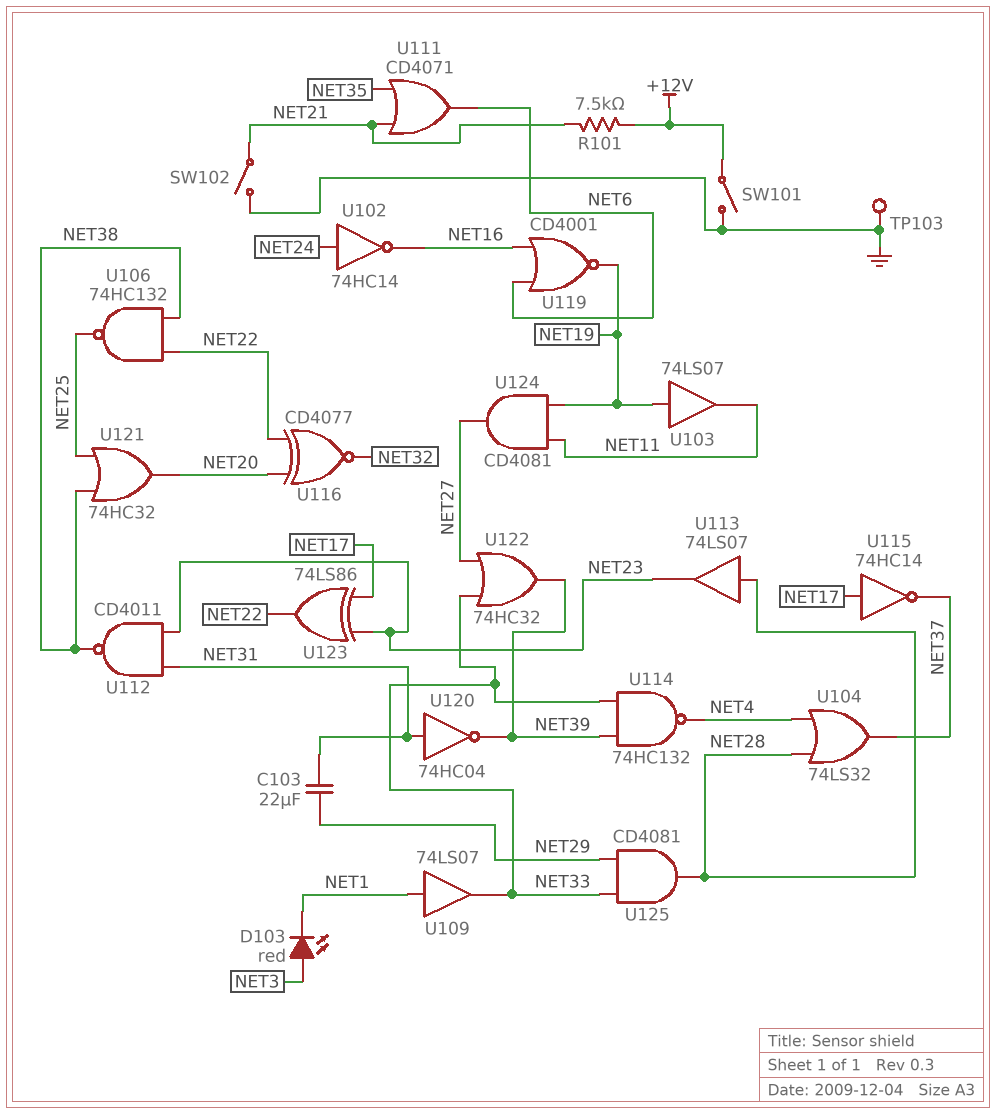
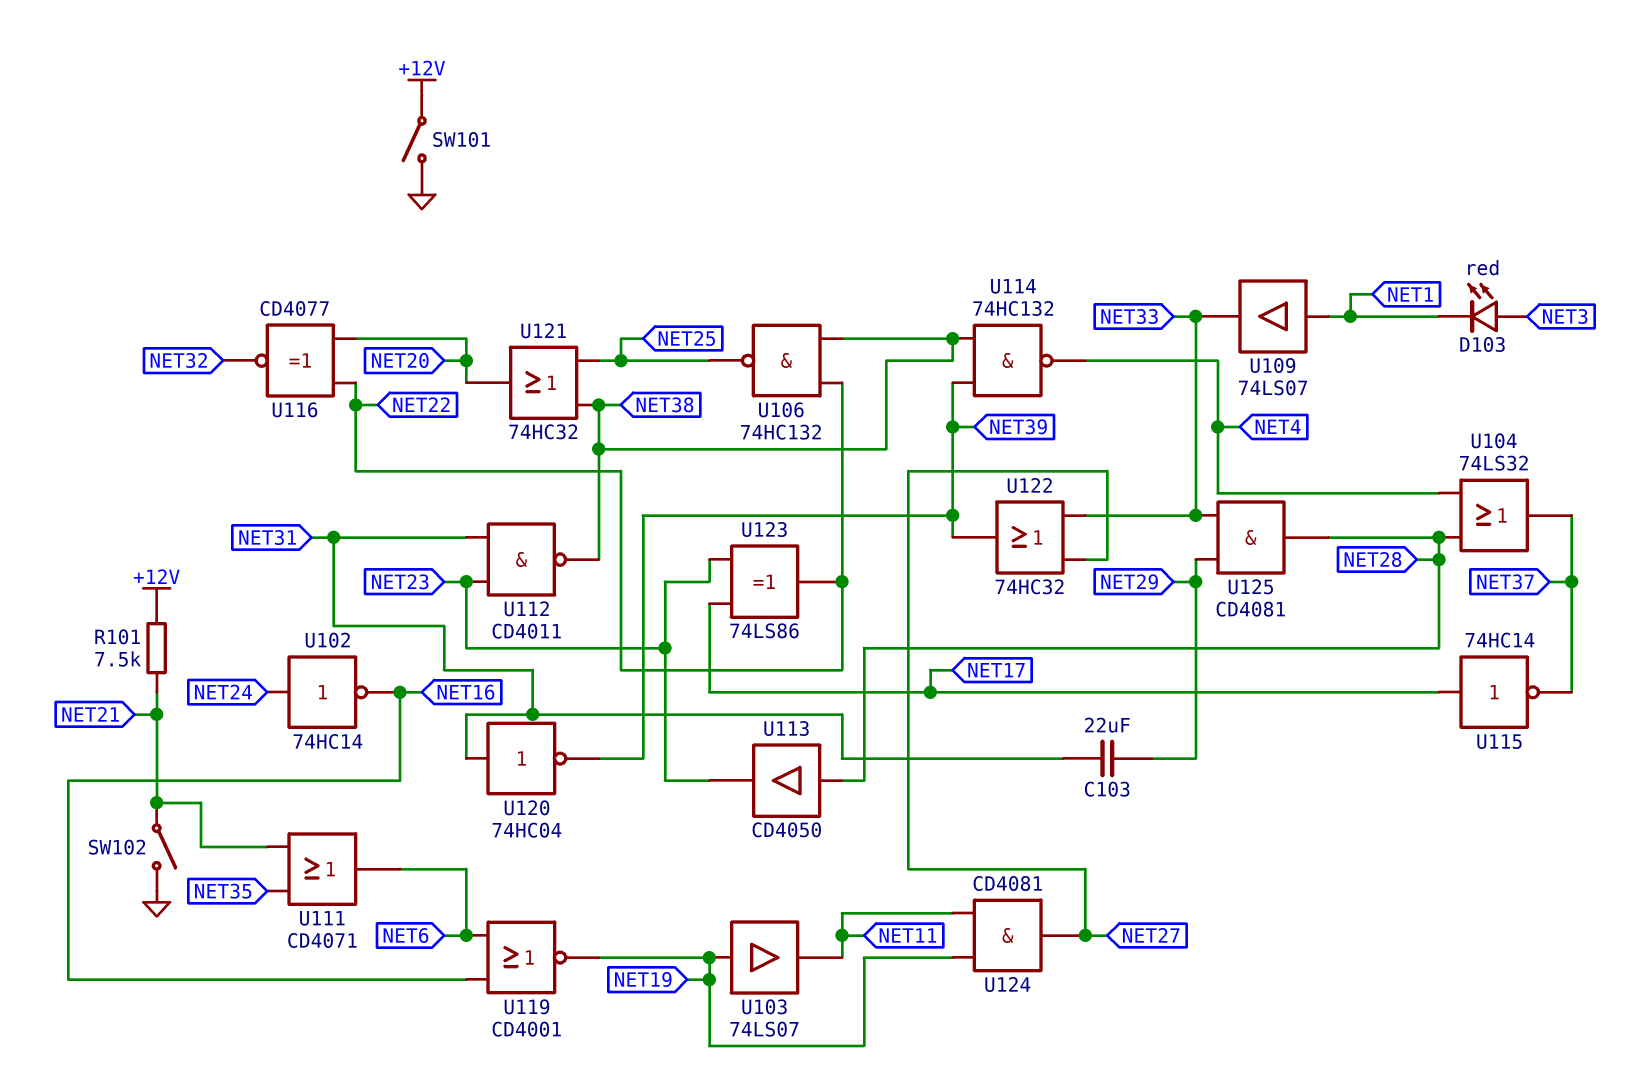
TP103: test point (GND) -> none
U113: buffer 74LS07 (in NET28, out NET23) -> buffer CD4050 (in NET28, out NET23)
U114: NAND 74HC132 (in NET33, in NET39, out NET4) -> NAND 74HC132 (in NET38, in NET39, out NET4)

